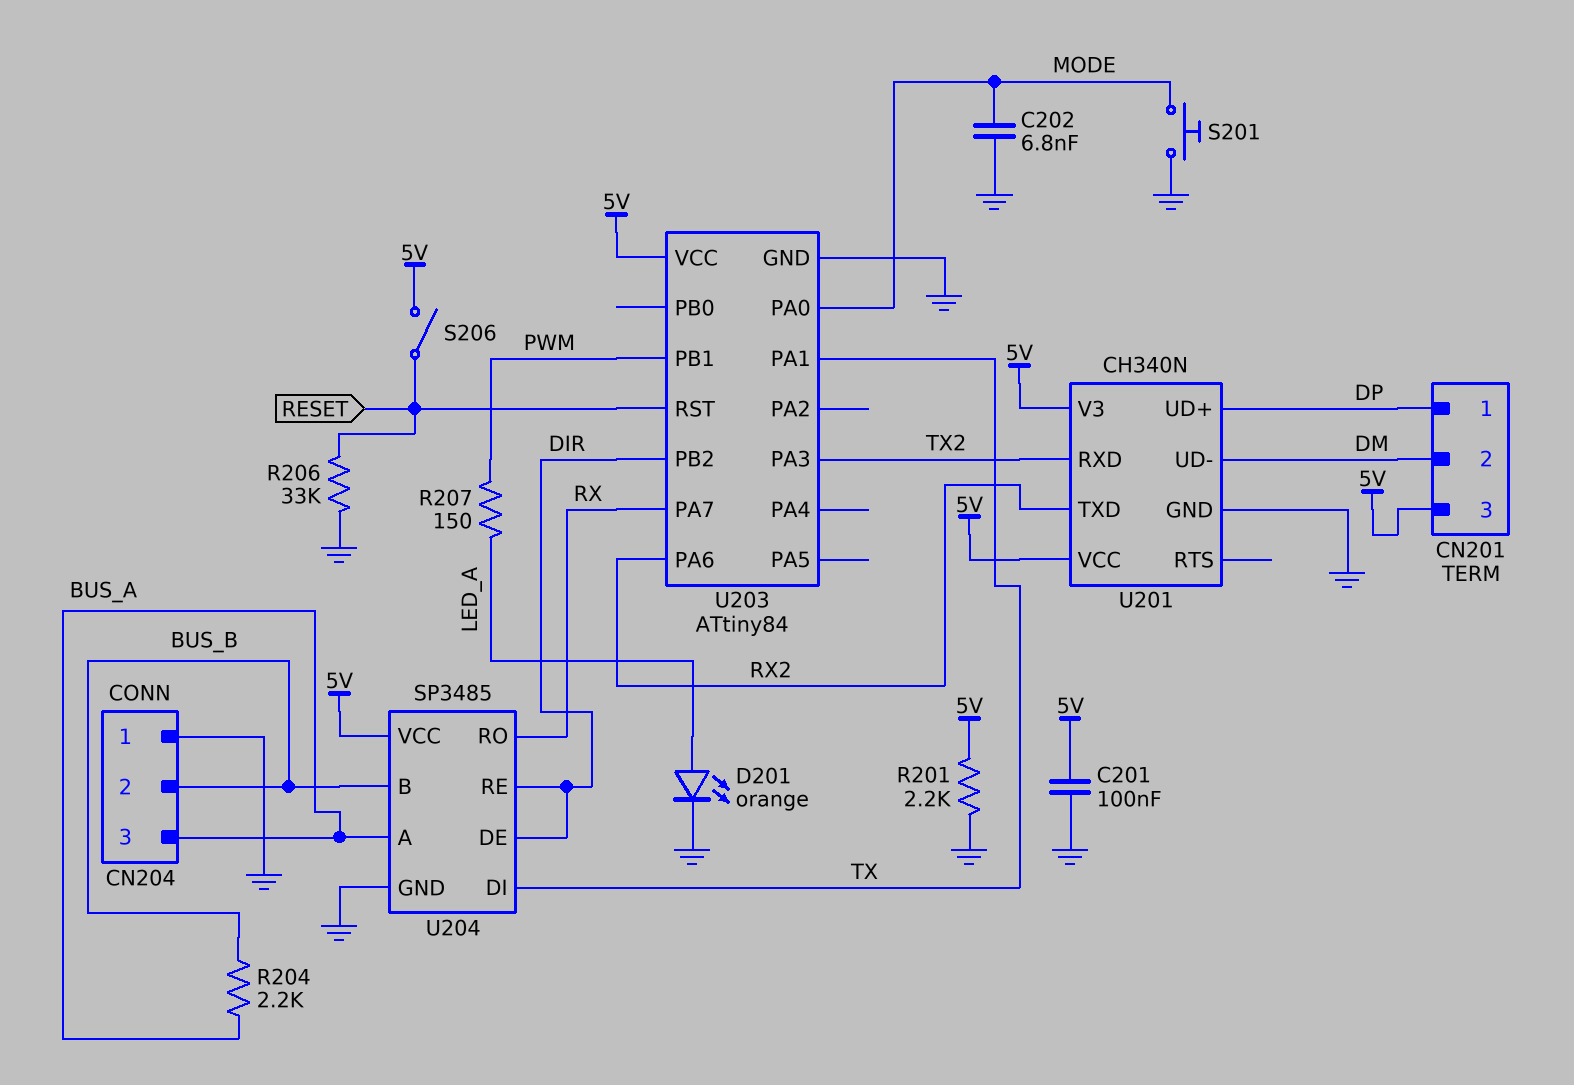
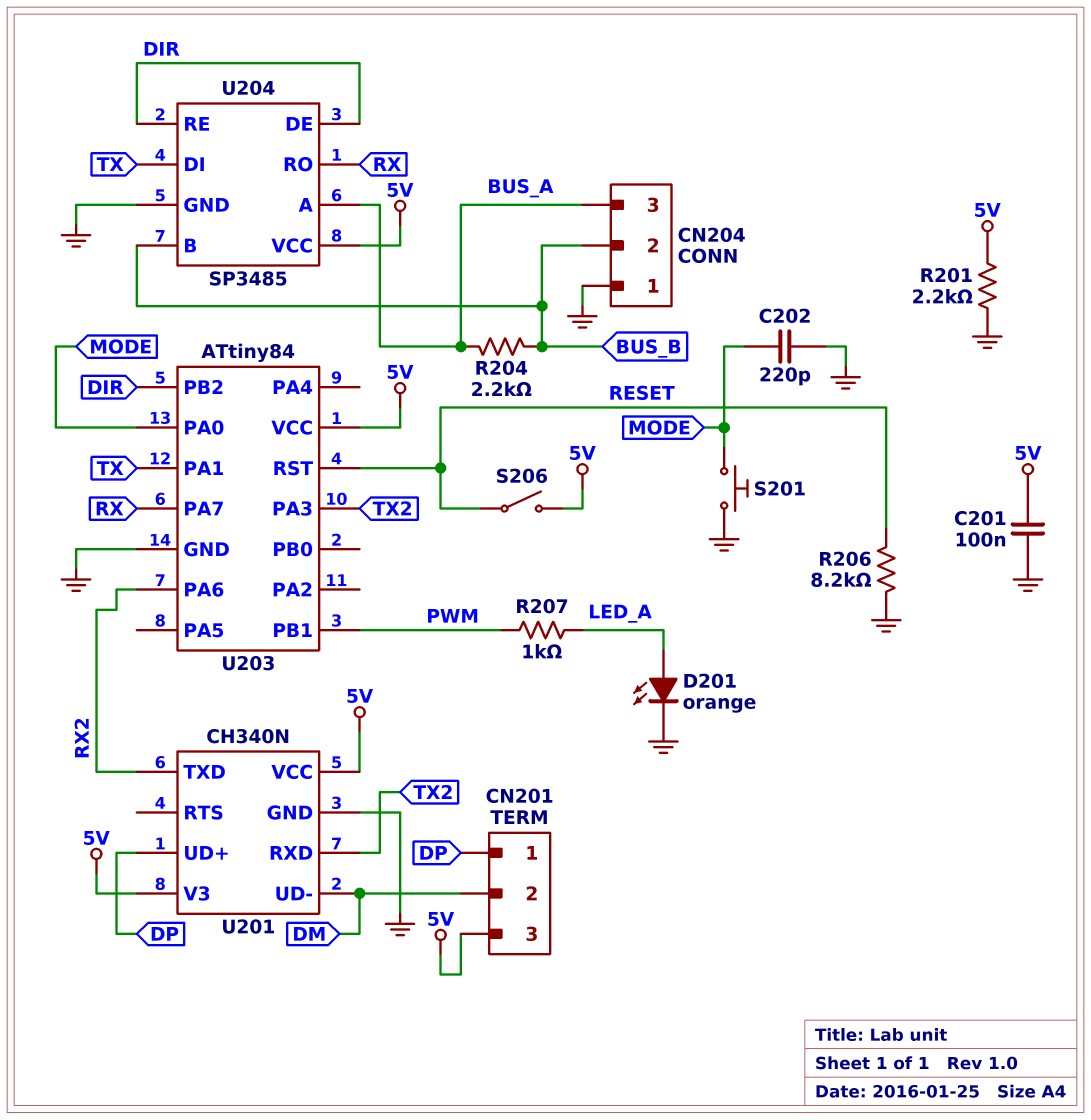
C202: 6.8nF (GND, MODE) -> 220pF (GND, MODE)
R206: 33k (GND, RESET) -> 8.2k (GND, RESET)
R207: 150 (LED_A, PWM) -> 1k (LED_A, PWM)

